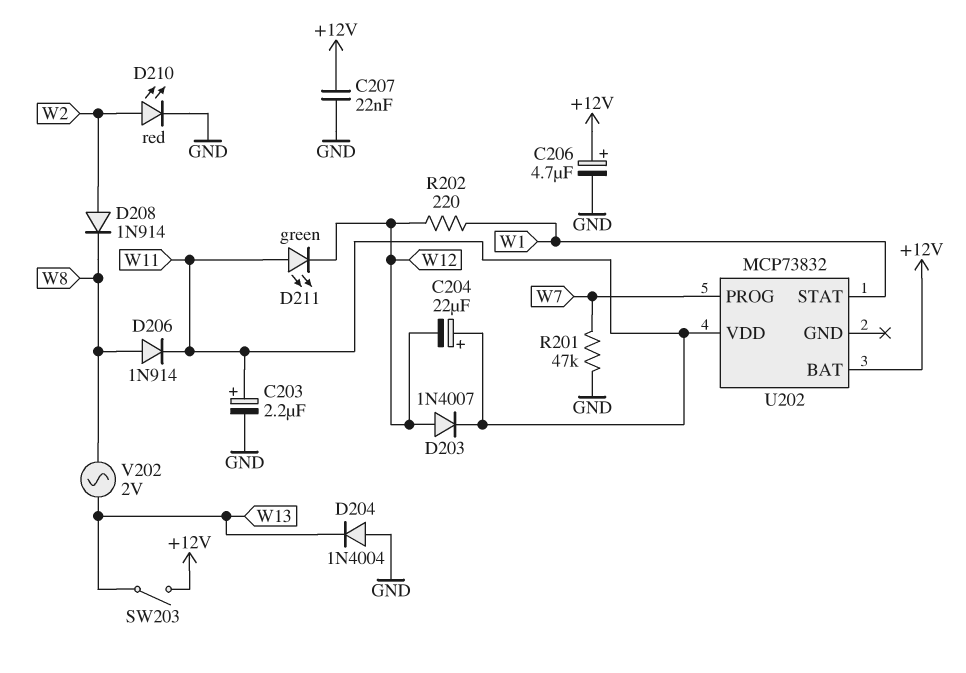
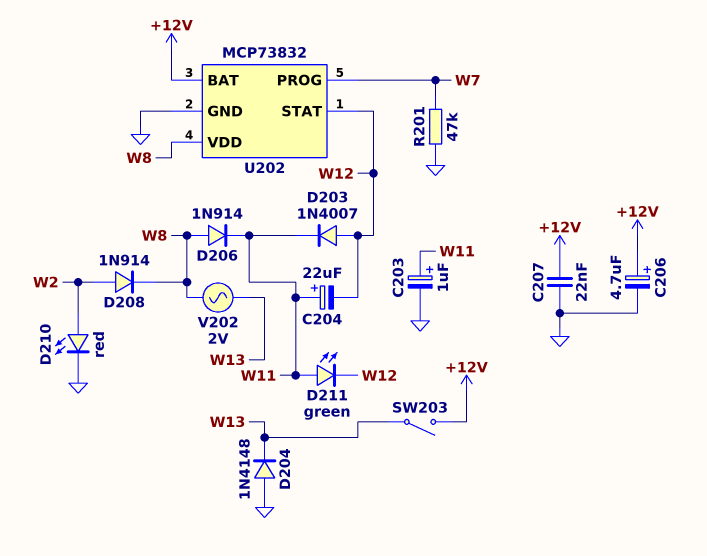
C203: 2.2uF (plus W11, minus GND) -> 1uF (plus W11, minus GND)
D204: diode 1N4004 (A GND, K W13) -> diode 1N4148 (A GND, K W13)
R202: 220 (W1, W12) -> none
U202 pin GND: none -> GND
U202 pin STAT: W1 -> W12
U202 pin VDD: W11 -> W8

